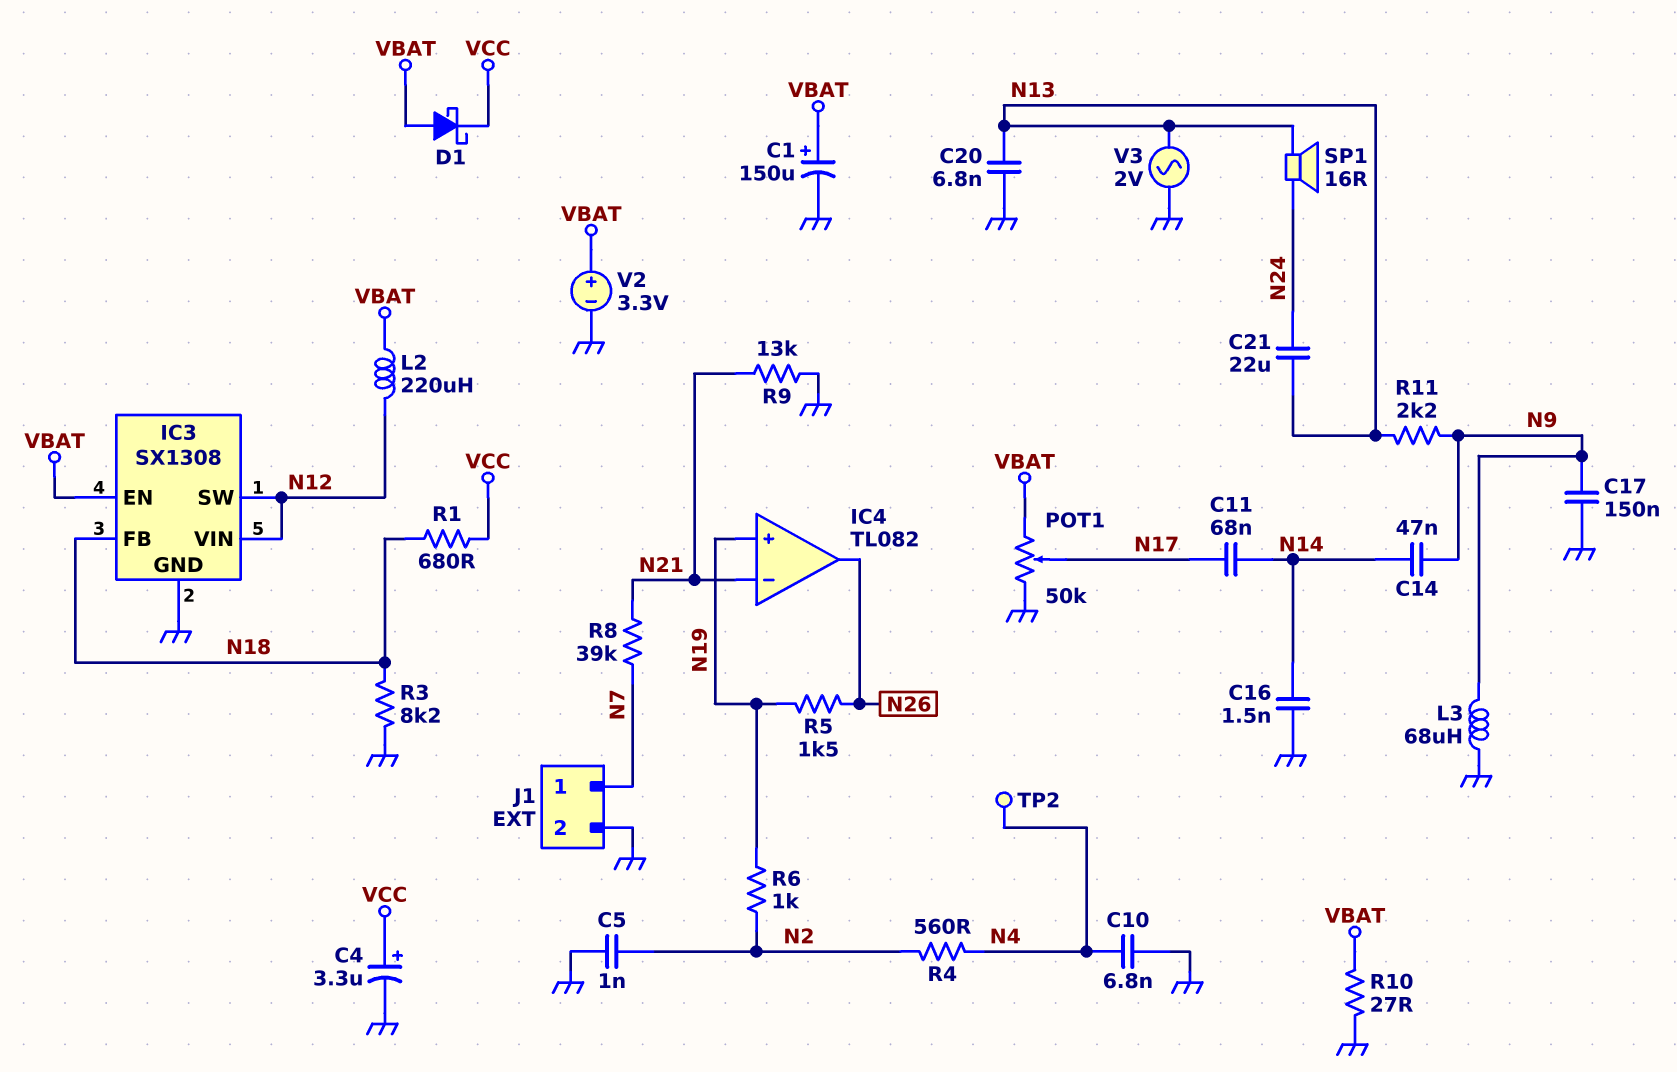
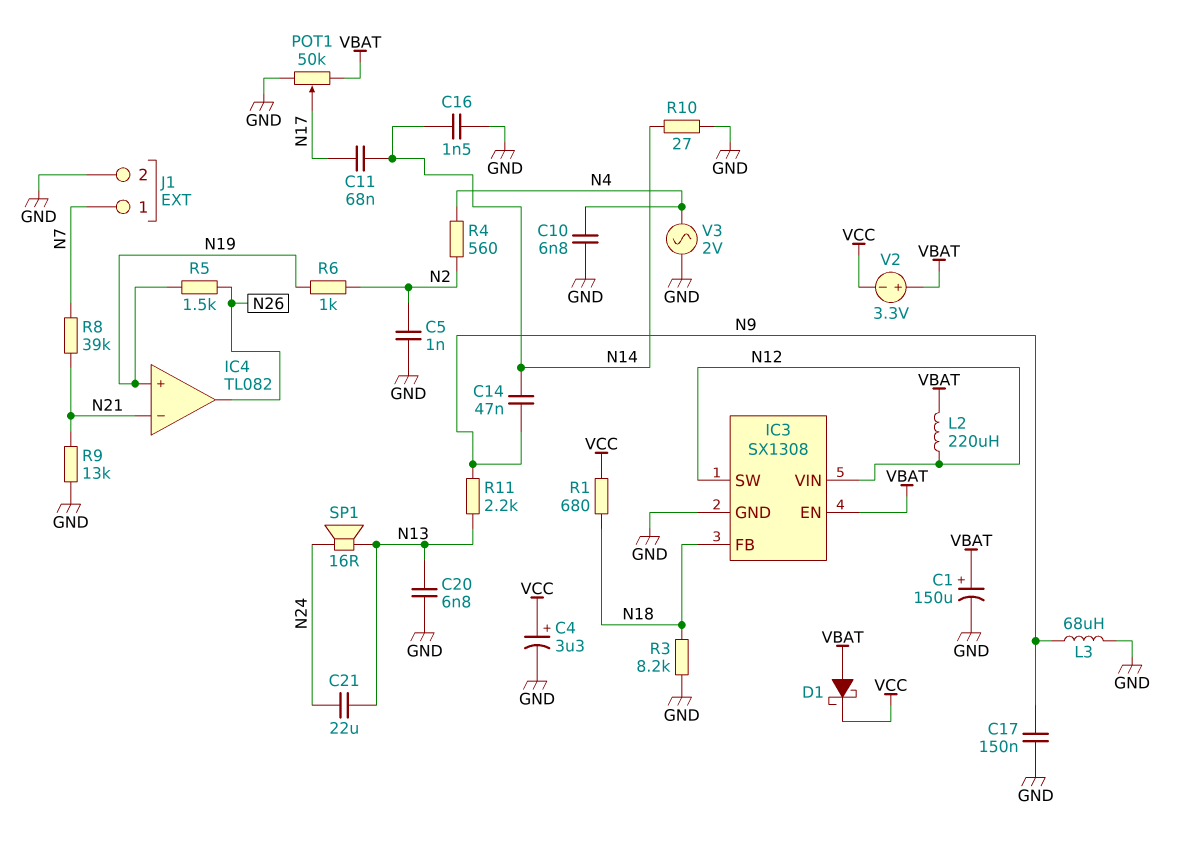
R10: 27 (GND, VBAT) -> 27 (GND, N14)
TP2: test point (N4) -> none
V2: 3.3V (plus VBAT, minus GND) -> 3.3V (plus VBAT, minus VCC)
V3: AC 2V (GND, N13) -> AC 2V (GND, N4)

